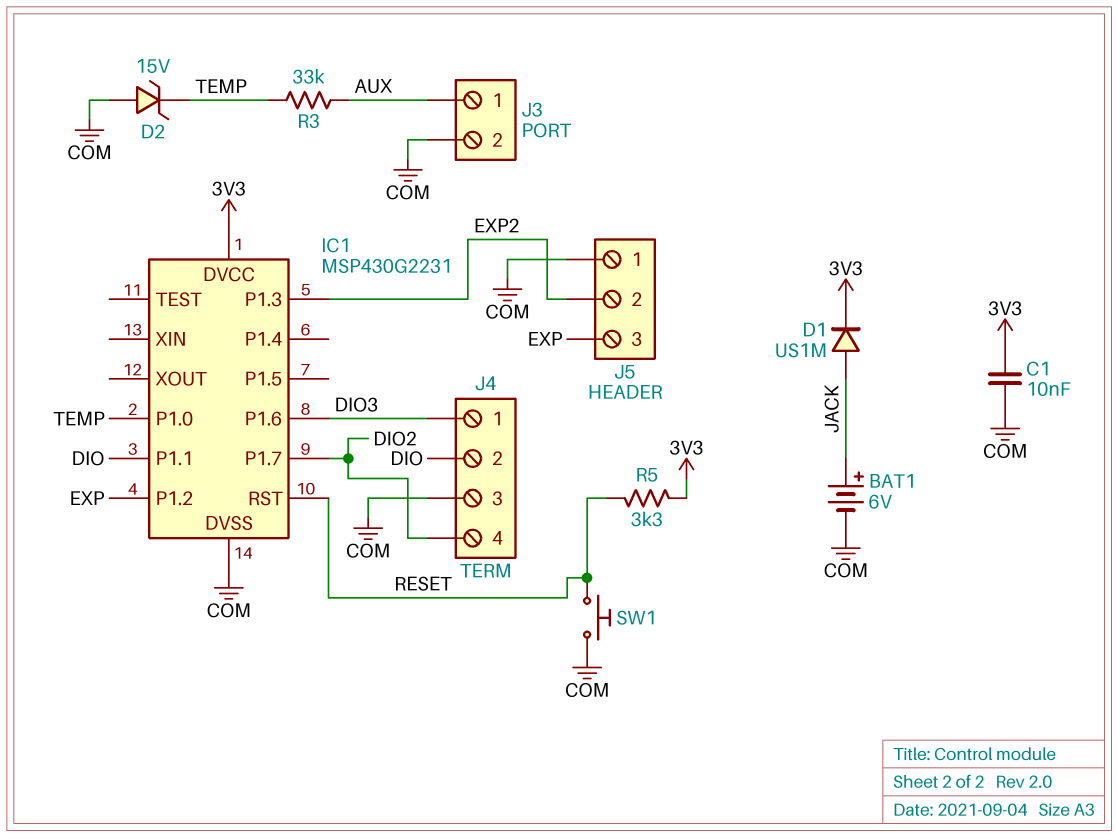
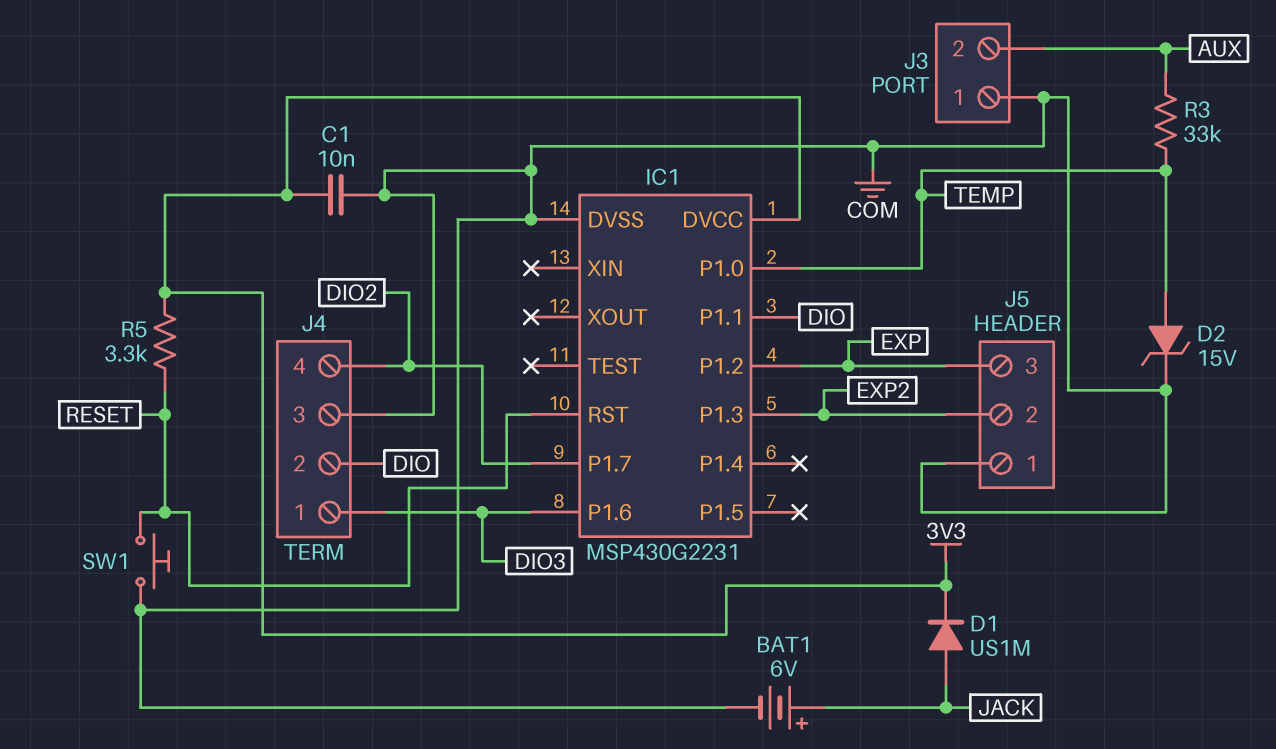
D2: zener 15V (A COM, K TEMP) -> zener 15V (A TEMP, K COM)
J3 pin 1: AUX -> COM
J3 pin 2: COM -> AUX

